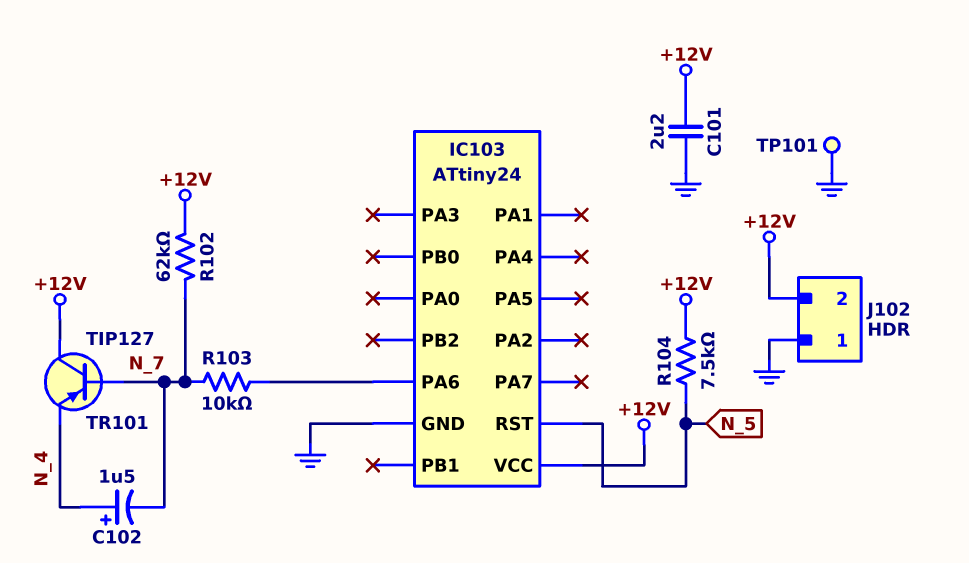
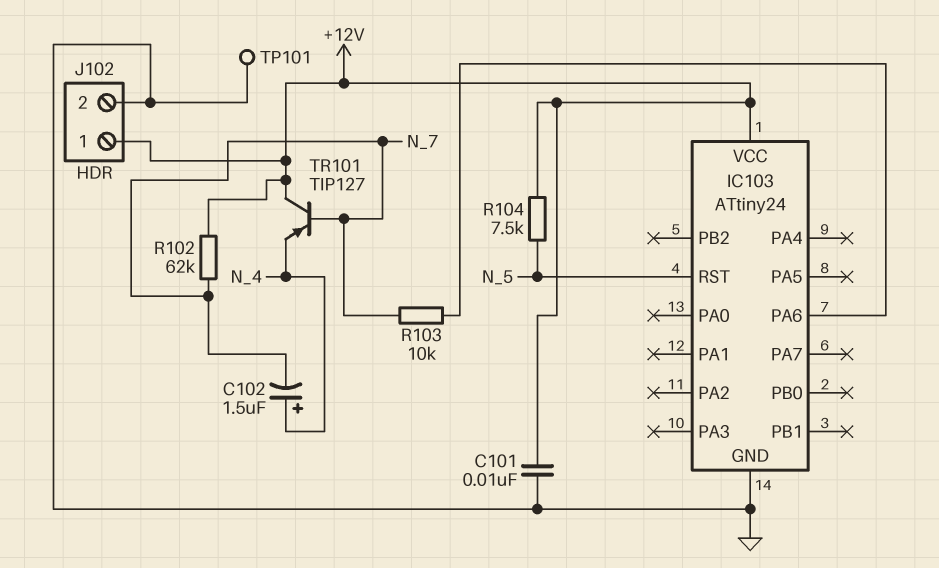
C101: 2.2uF (+12V, GND) -> 10nF (+12V, GND)
J102 pin 1: GND -> +12V
J102 pin 2: +12V -> GND

